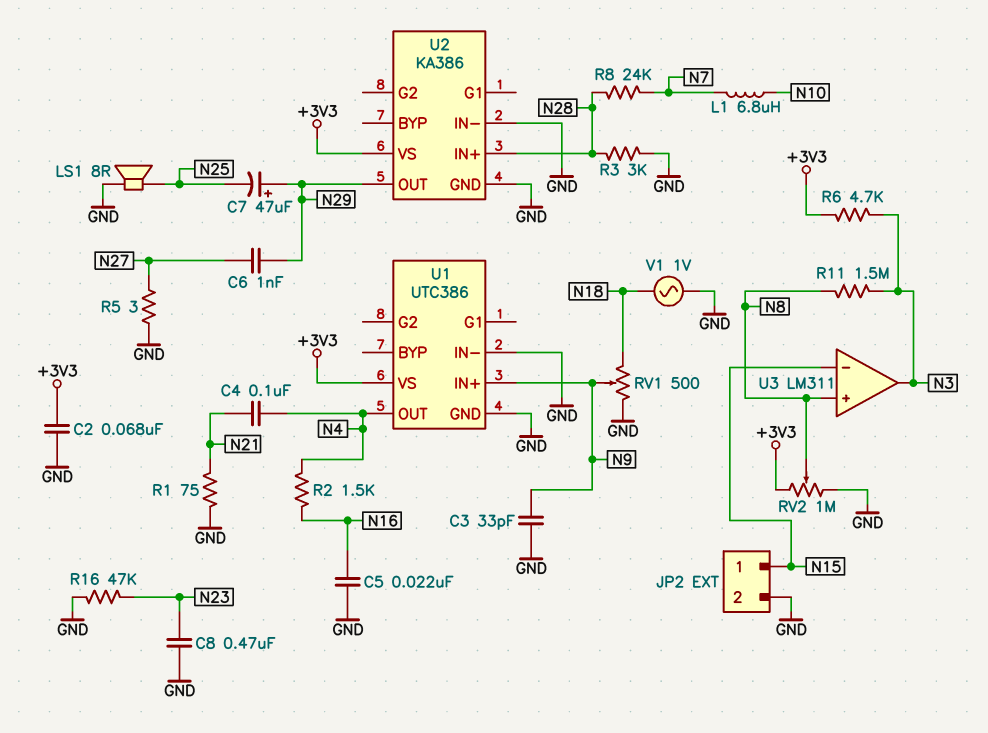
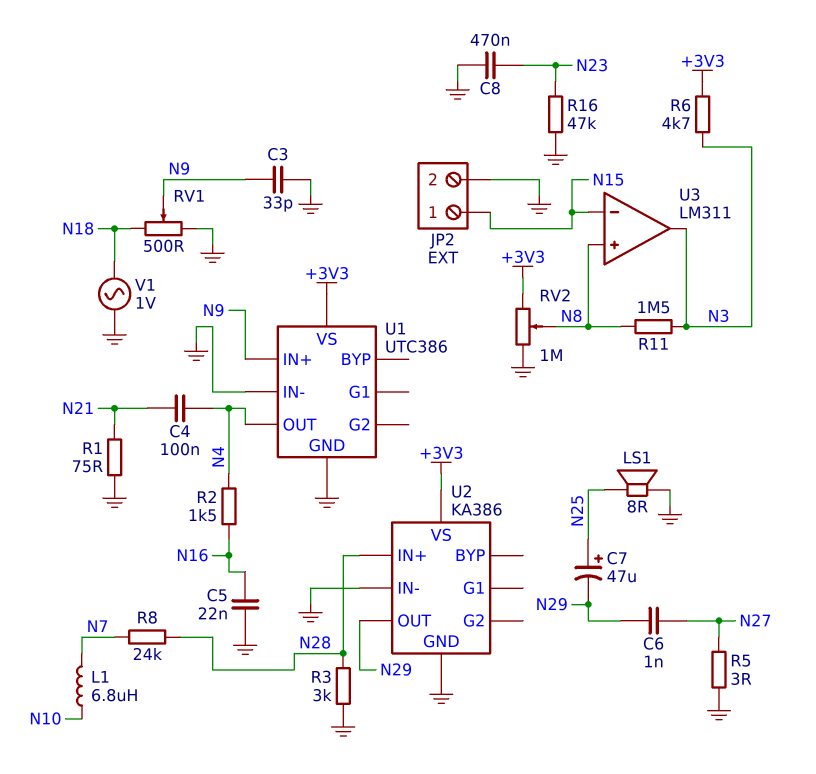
C2: 68nF (+3V3, GND) -> none
C7: 47uF (plus N29, minus N25) -> 47uF (plus N25, minus N29)

